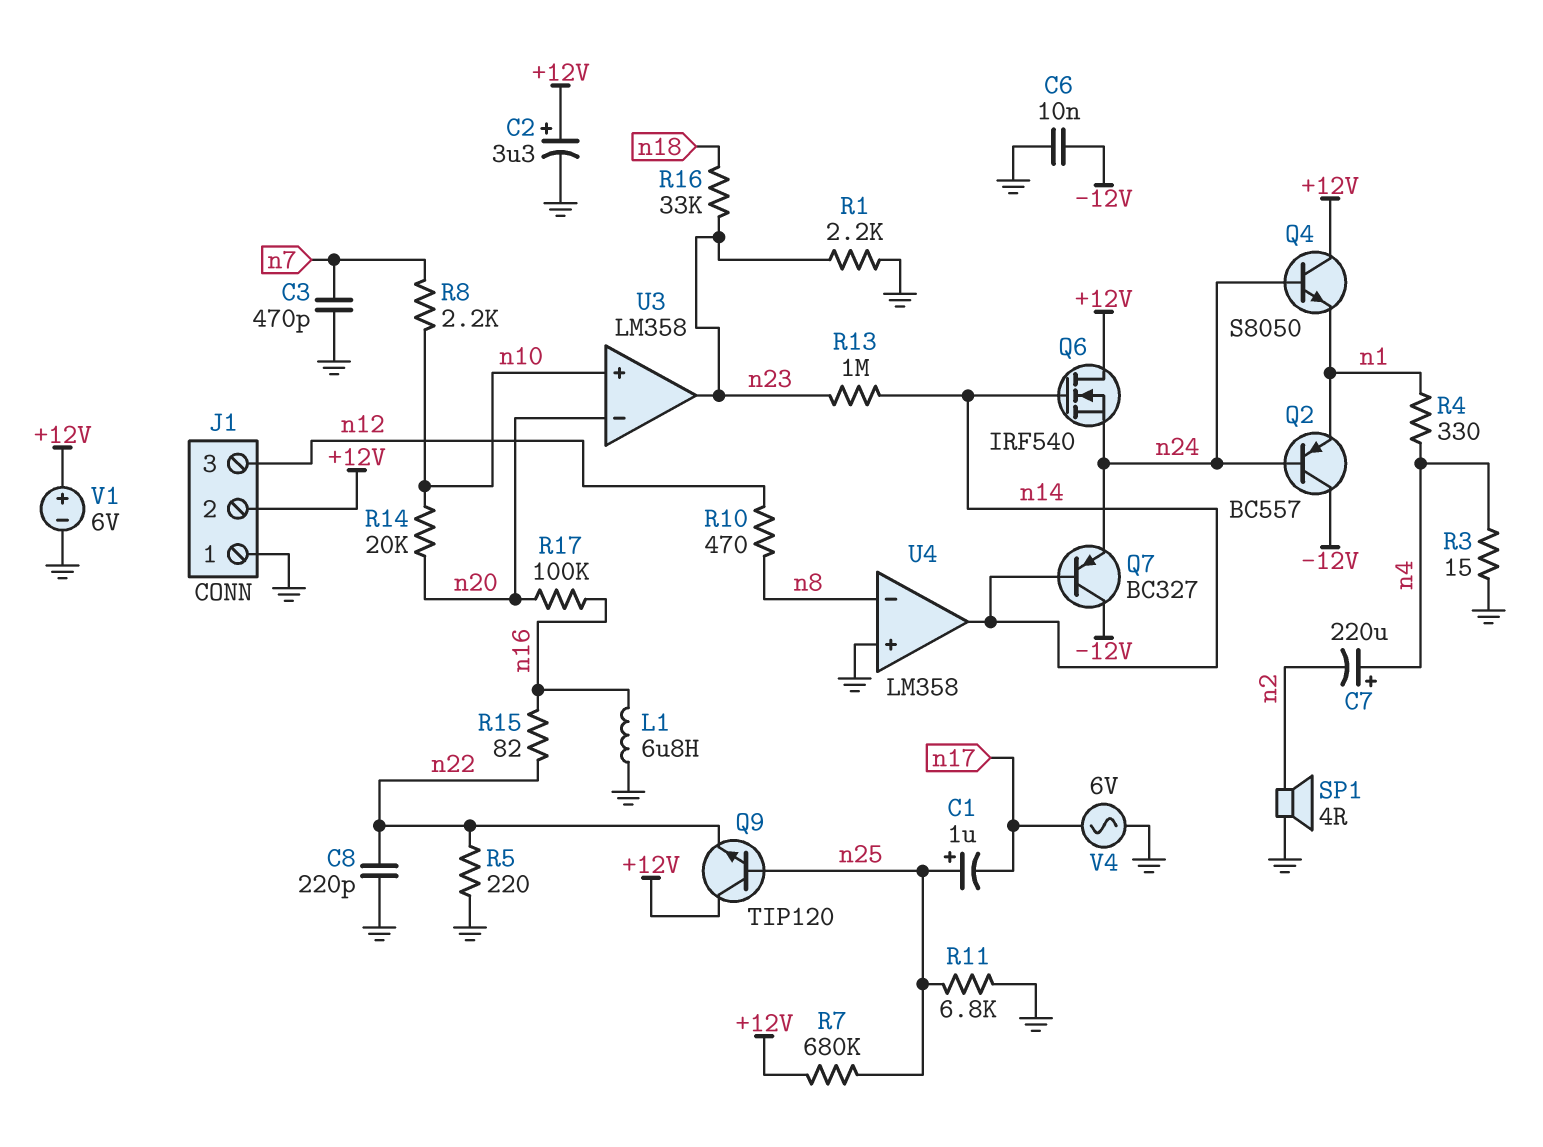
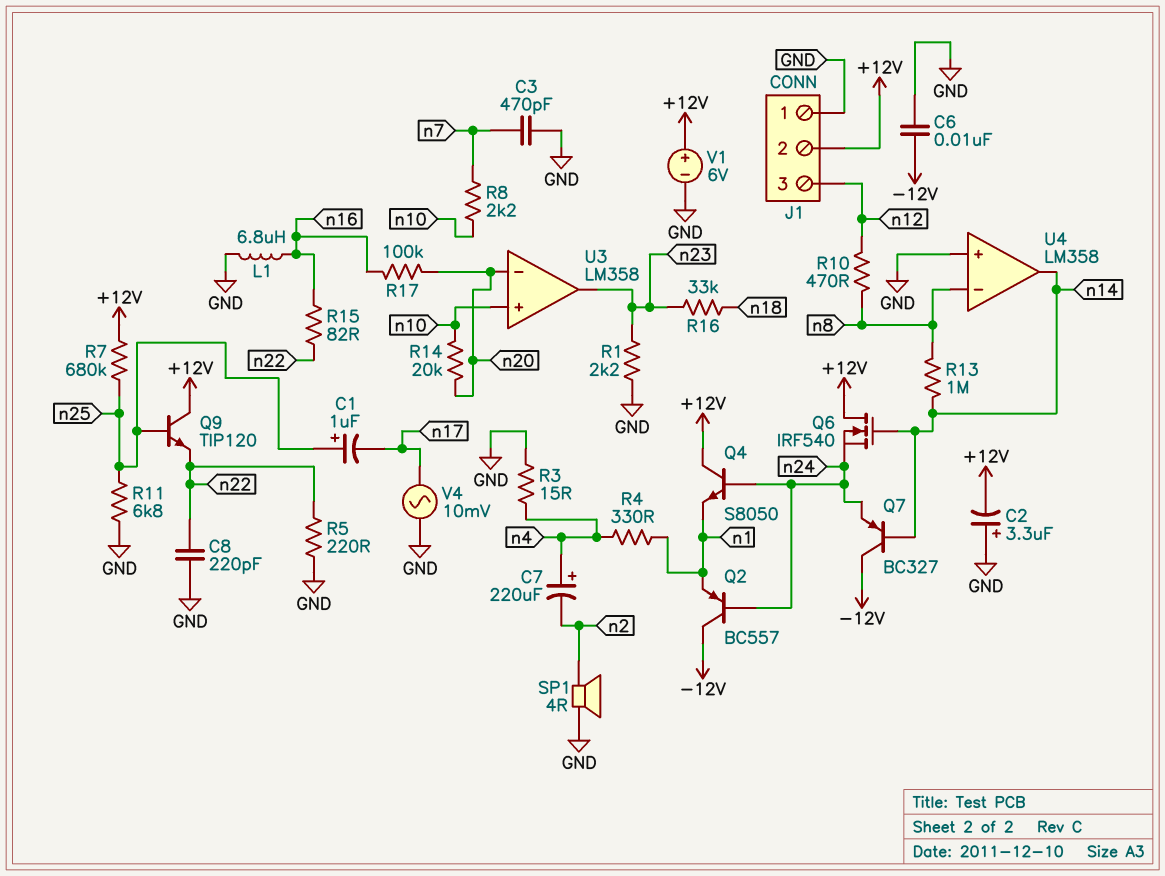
C2: 3.3uF (plus +12V, minus GND) -> 3.3uF (plus GND, minus +12V)
R13: 1M (n14, n23) -> 1M (n8, n14)
V4: AC 6V (GND, n17) -> AC 10mV (GND, n17)

